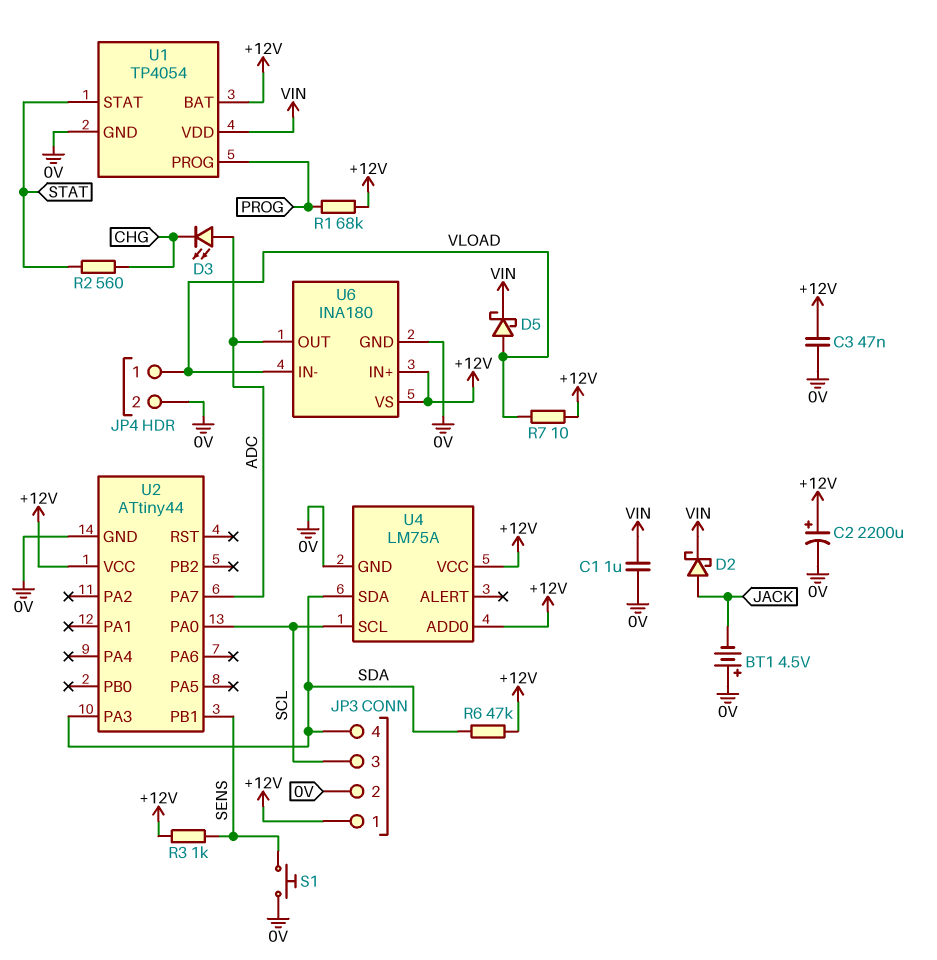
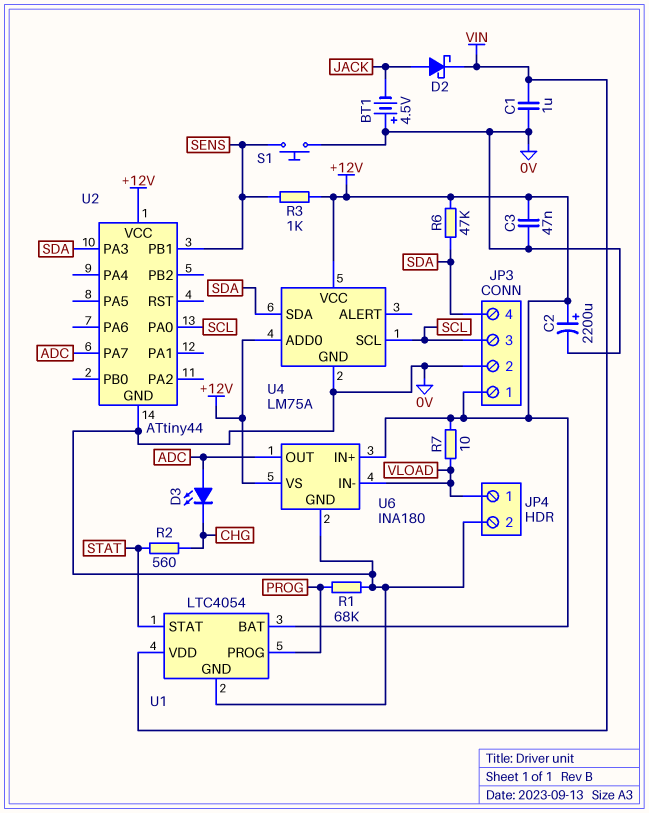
D5: schottky (A VLOAD, K VIN) -> none
R1: 68k (+12V, PROG) -> 68k (0V, PROG)
U1: TP4054 -> LTC4054

